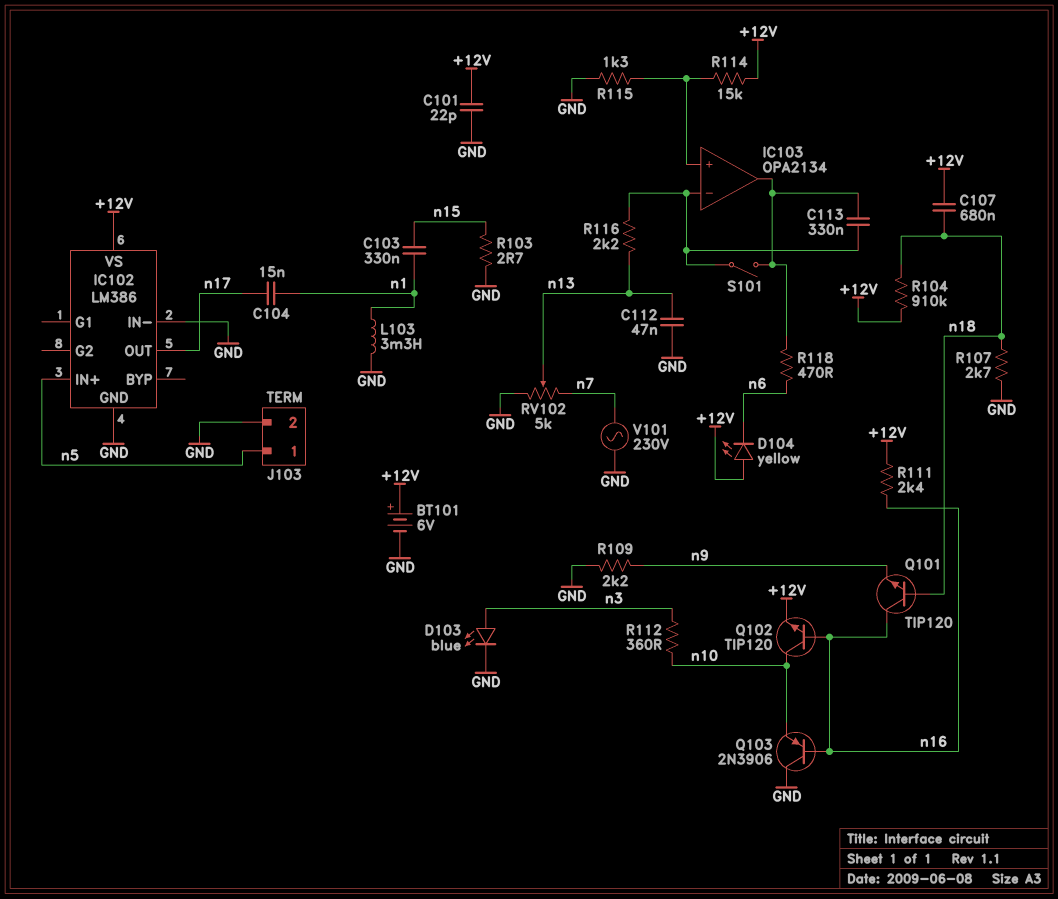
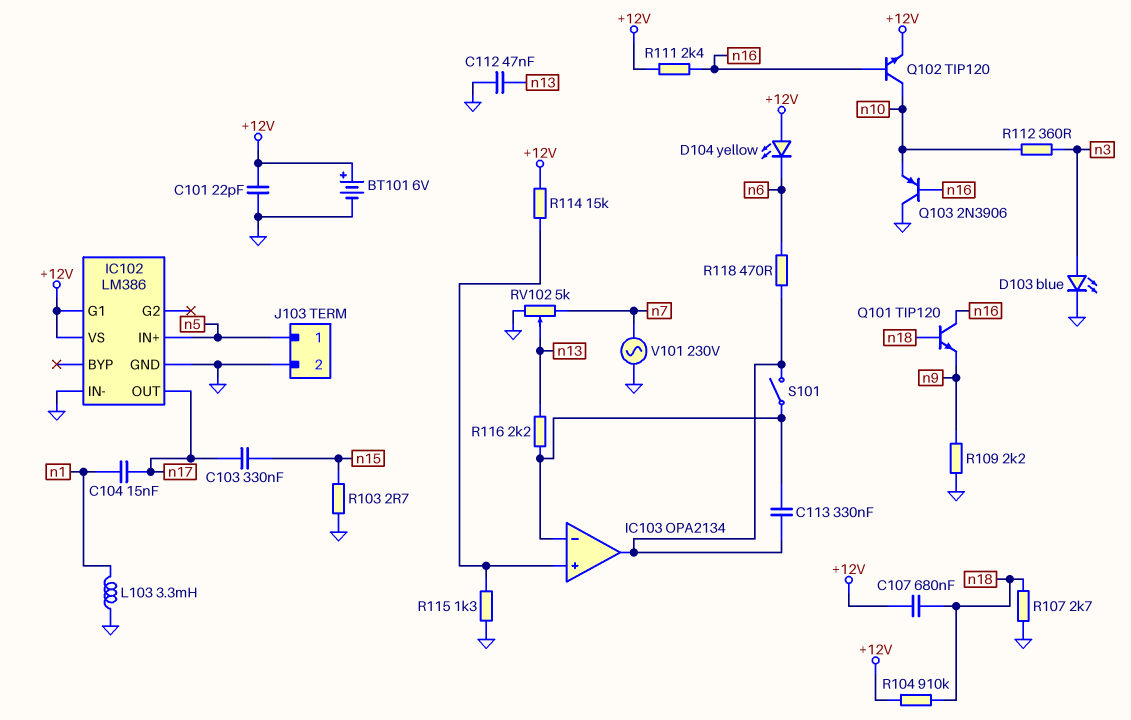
C103: 330nF (n1, n15) -> 330nF (n15, n17)
IC102 pin G1: none -> +12V

